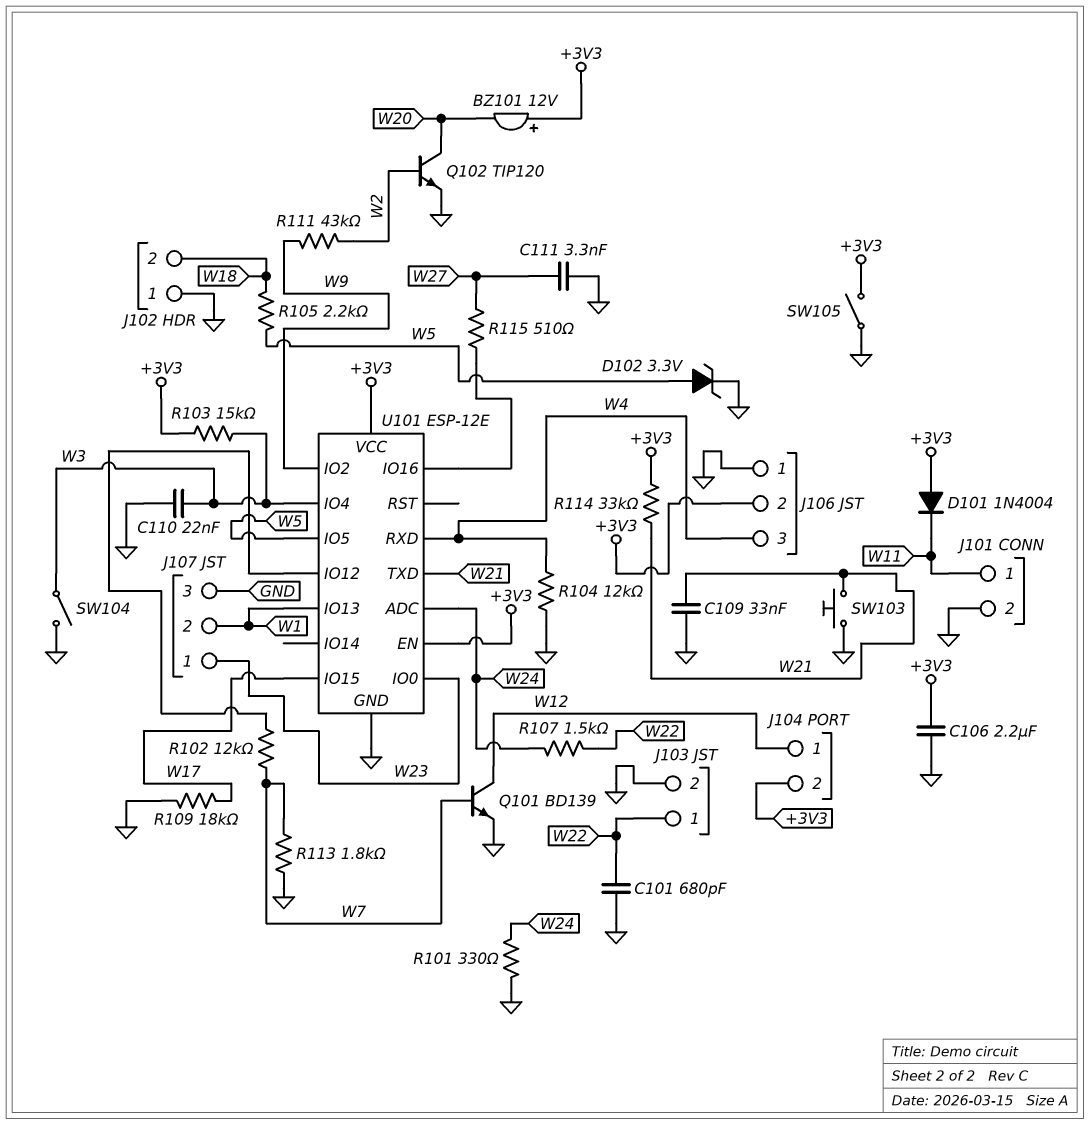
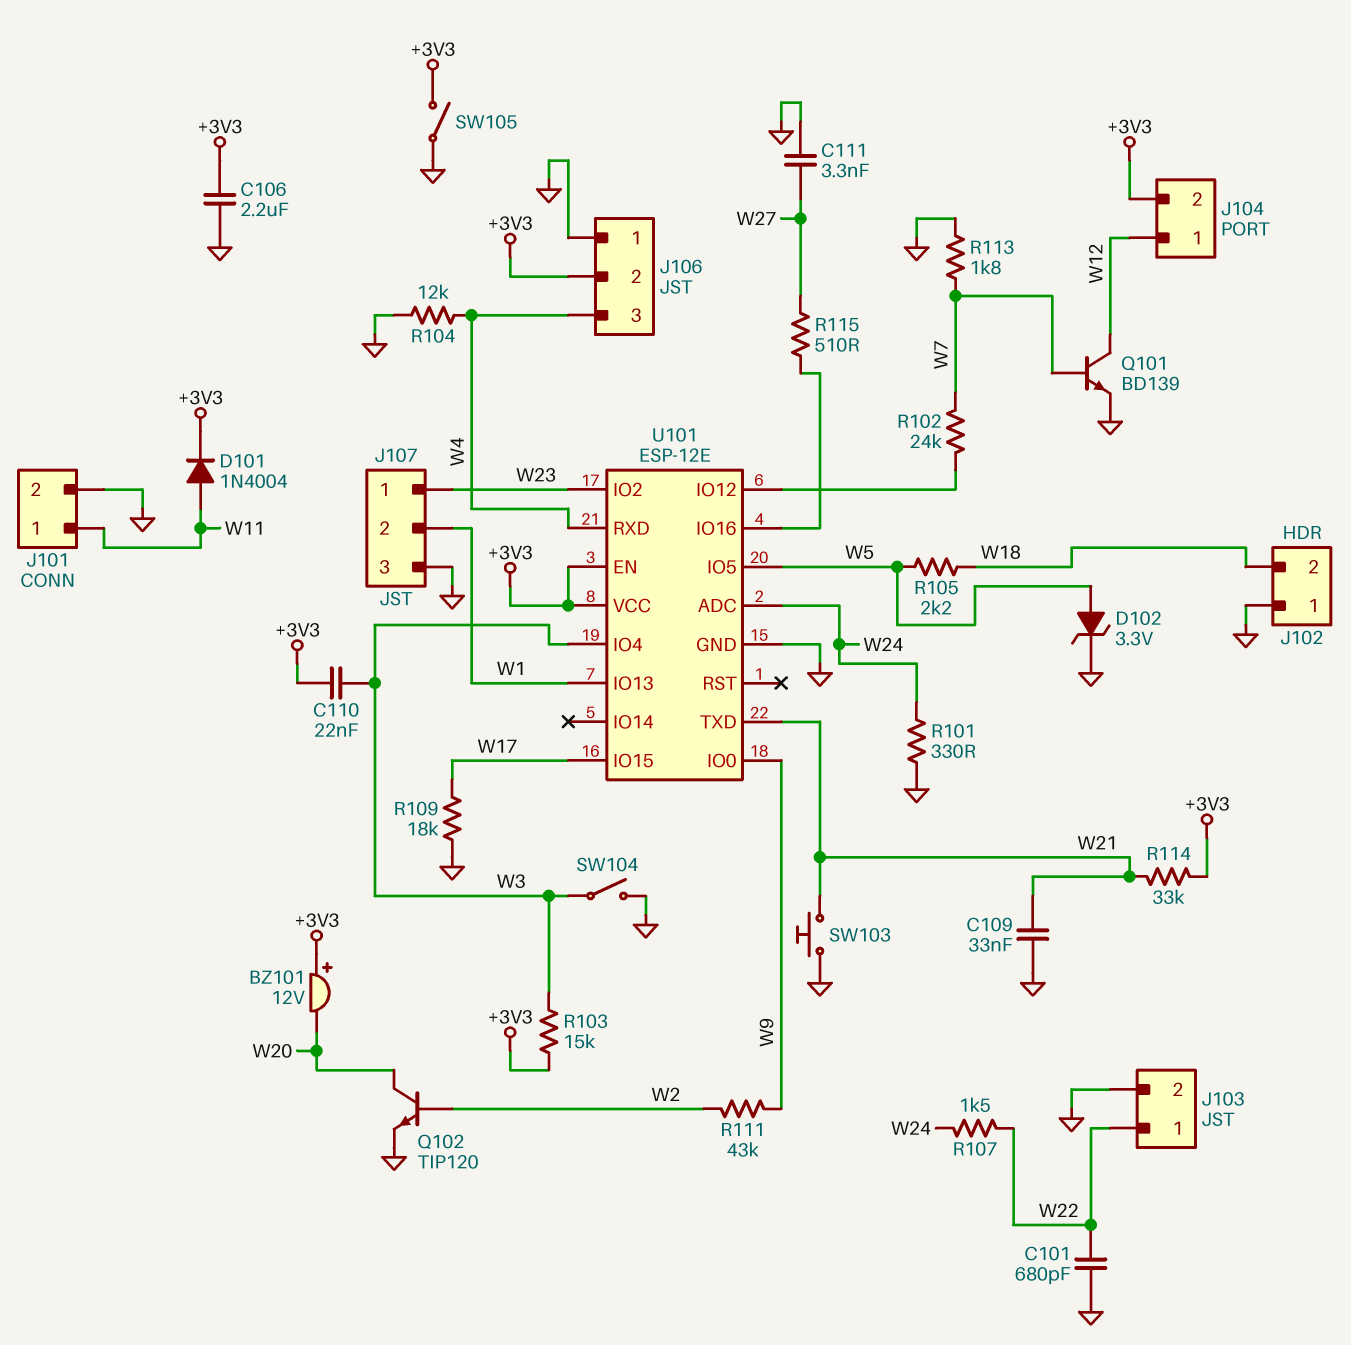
C110: 22nF (GND, W3) -> 22nF (+3V3, W3)
D101: diode 1N4004 (A +3V3, K W11) -> diode 1N4004 (A W11, K +3V3)
R102: 12k (U101/IO12, W7) -> 24k (U101/IO12, W7)
U101 pin IO0: W23 -> W9
U101 pin IO2: W9 -> W23

